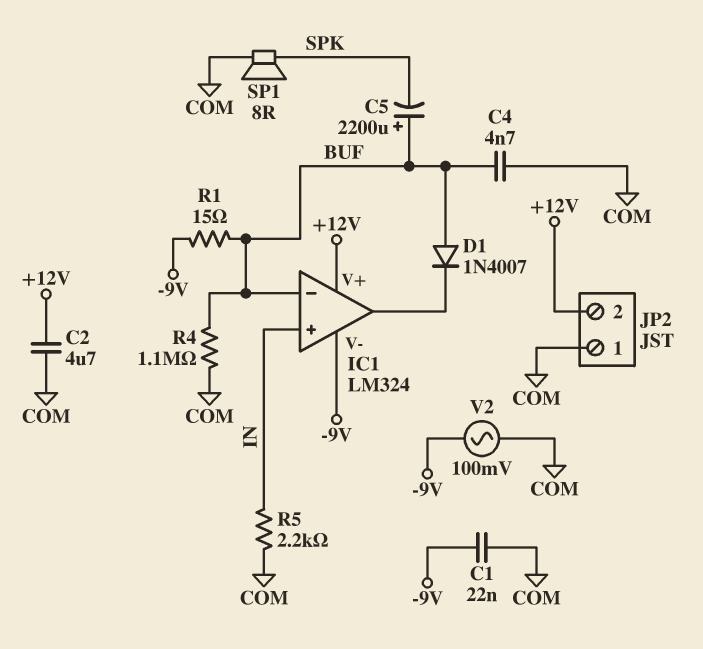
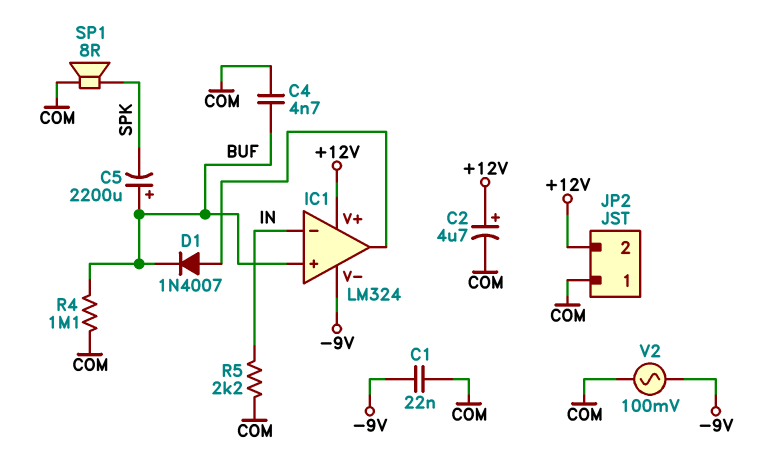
C2: 4.7uF (+12V, COM) -> 4.7uF (plus +12V, minus COM)
D1: diode 1N4007 (A BUF, K IC1/out) -> diode 1N4007 (A IC1/out, K BUF)
IC1 pin in+: IN -> BUF
IC1 pin in-: BUF -> IN
R1: 15 (-9V, BUF) -> none

